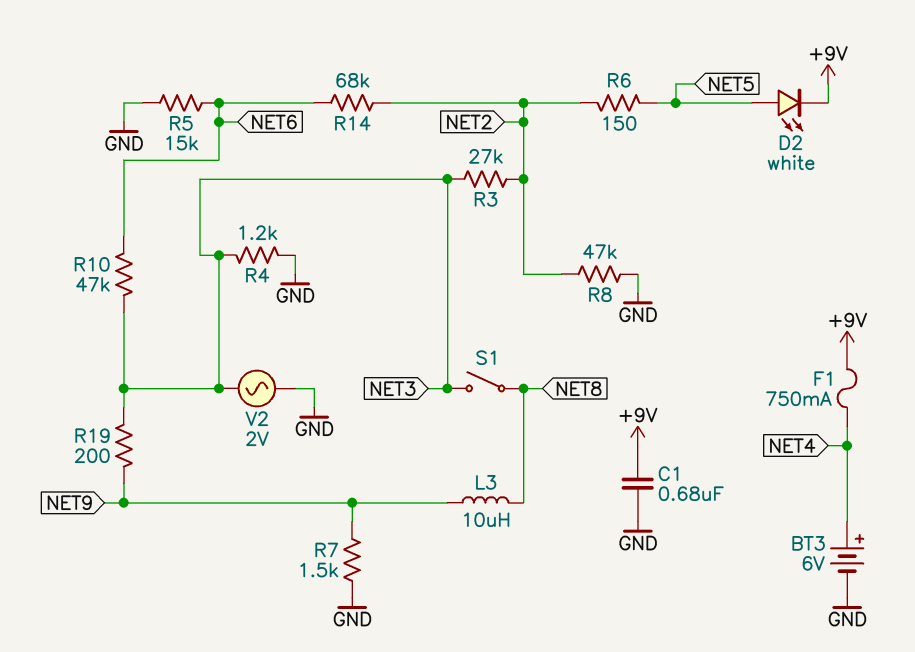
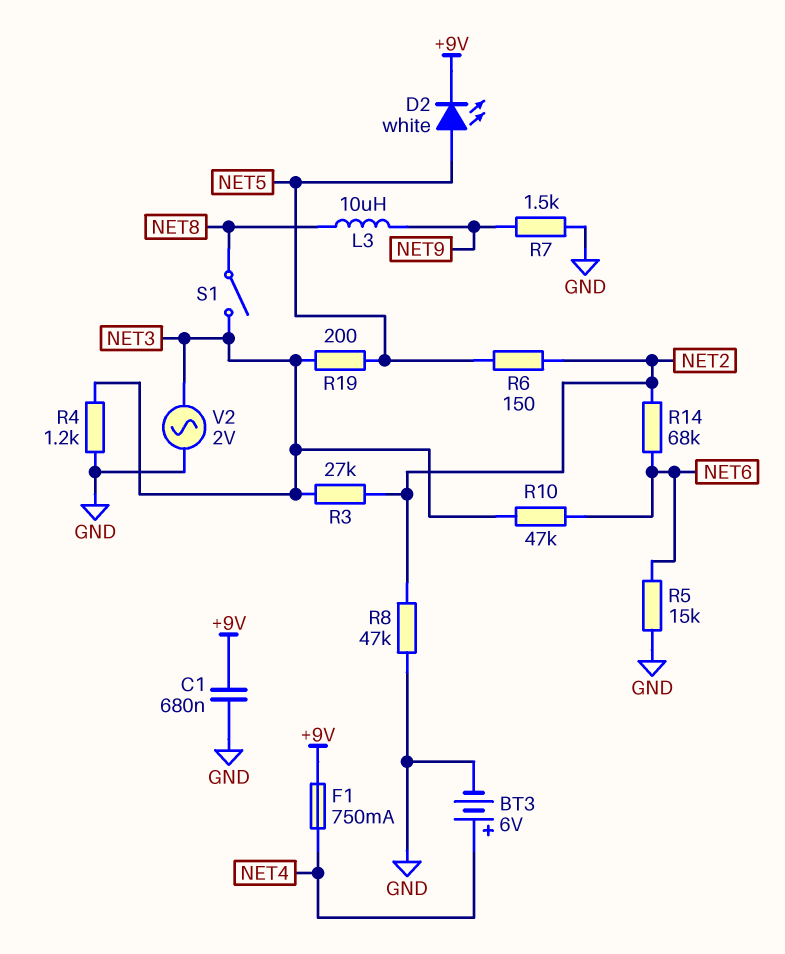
R19: 200 (NET3, NET9) -> 200 (NET3, NET5)

